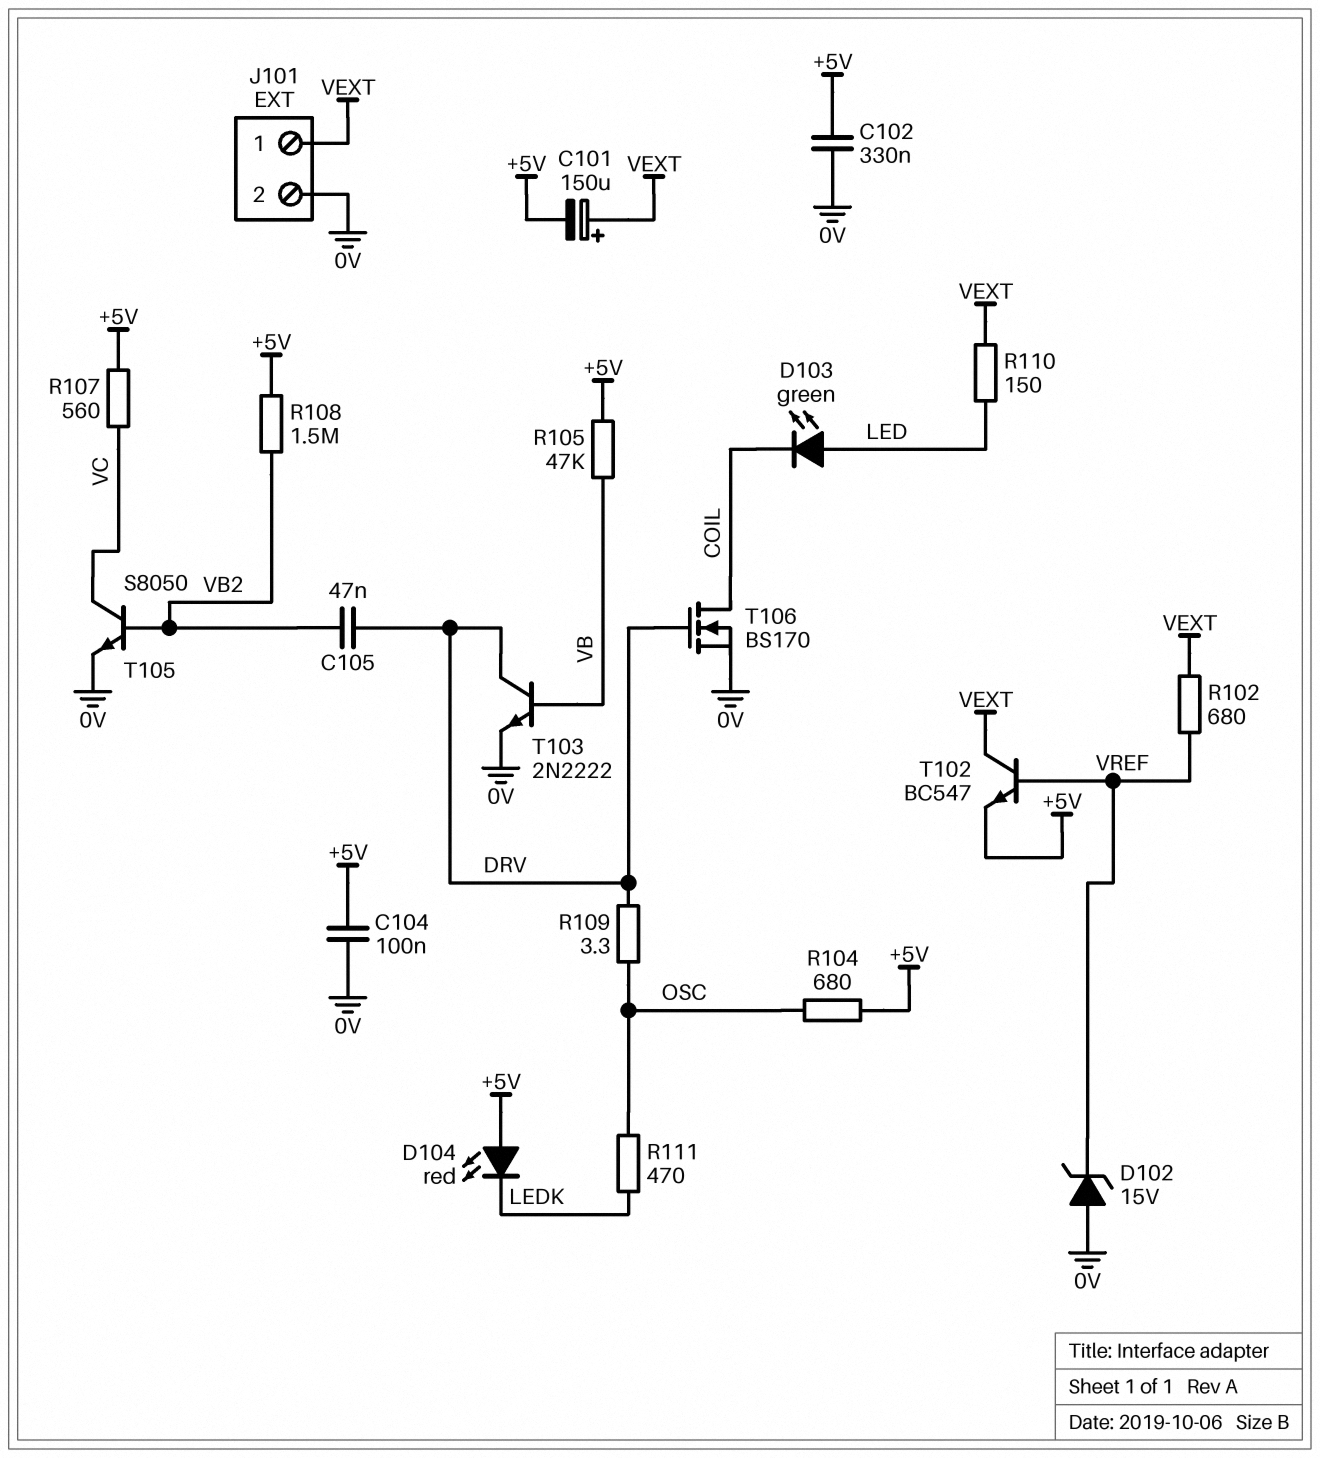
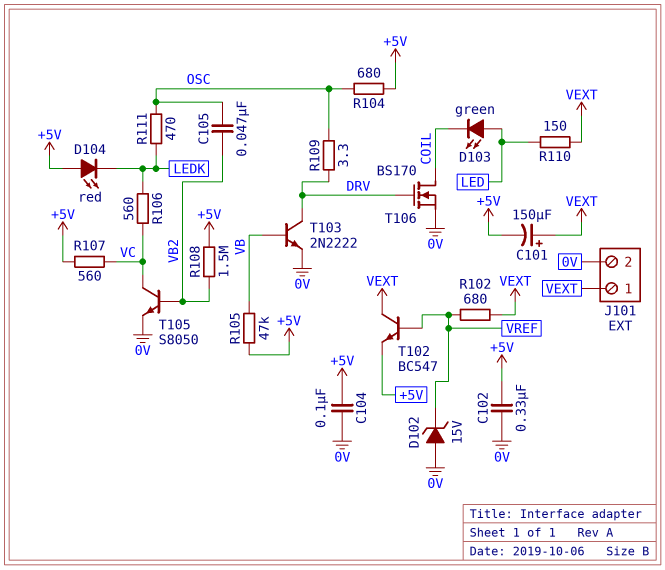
C105: 47nF (DRV, VB2) -> 47nF (OSC, VB2)
R106: none -> 560 (LEDK, VC)

